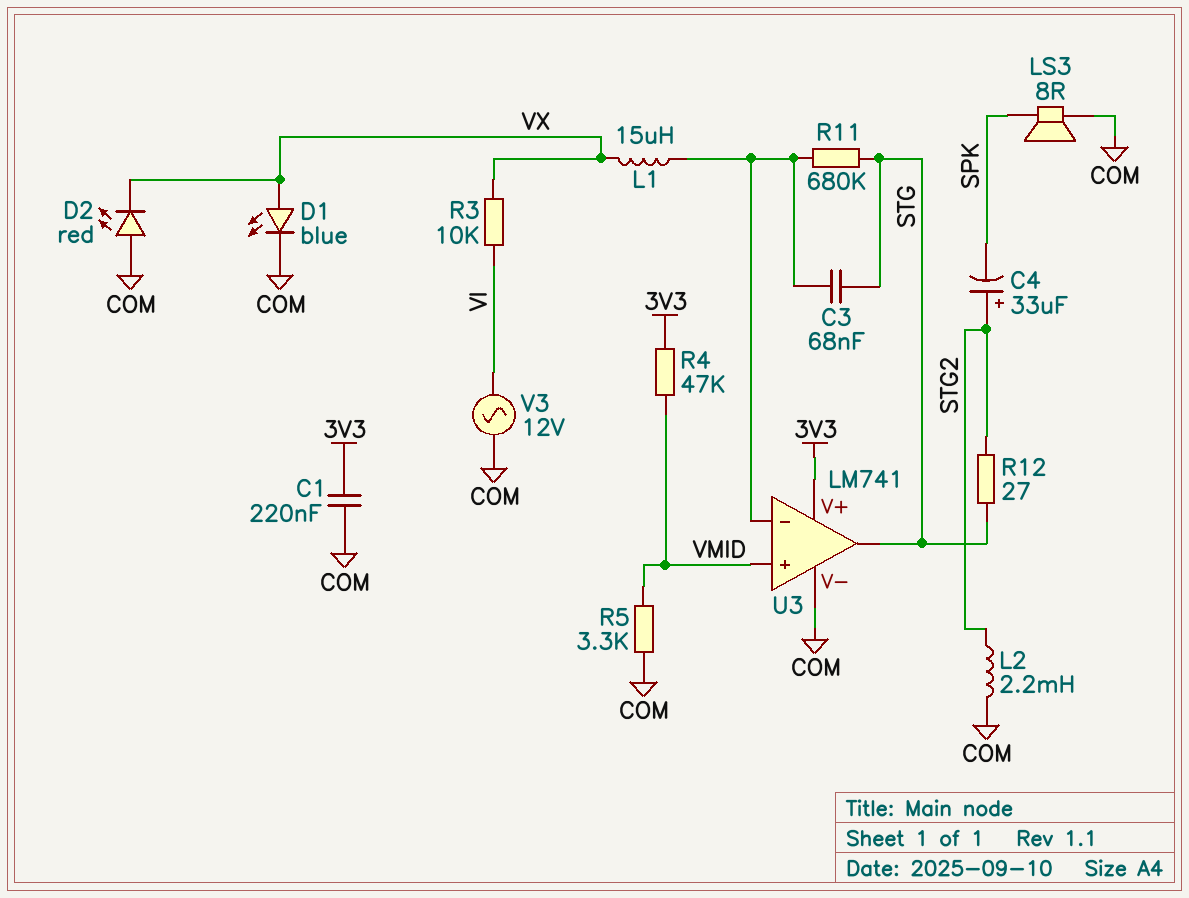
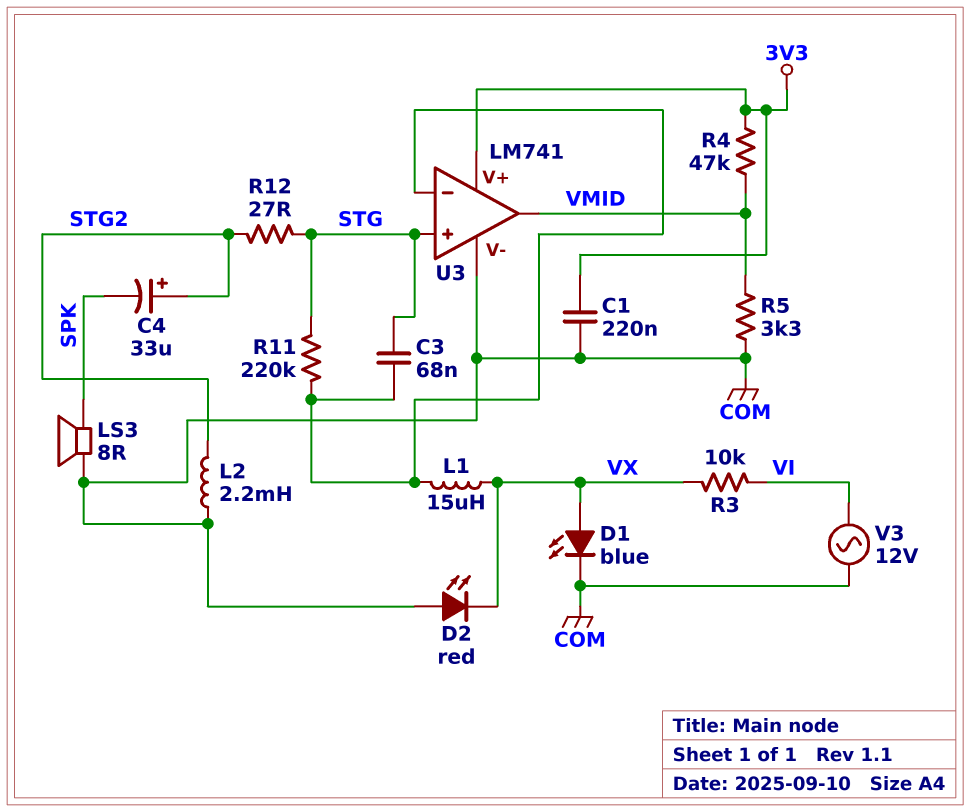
R11: 680k (STG, U3/in-) -> 220k (STG, U3/in-)
U3 pin in+: VMID -> STG
U3 pin out: STG -> VMID

